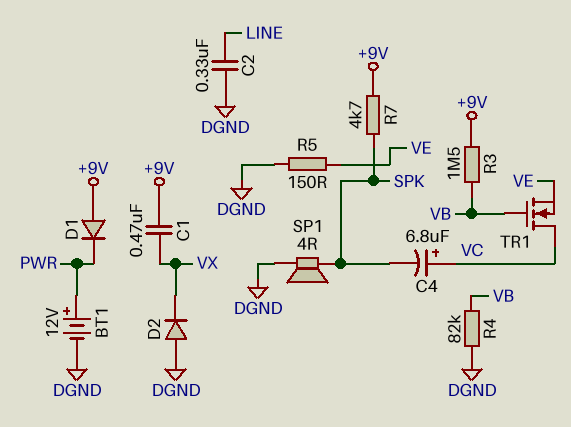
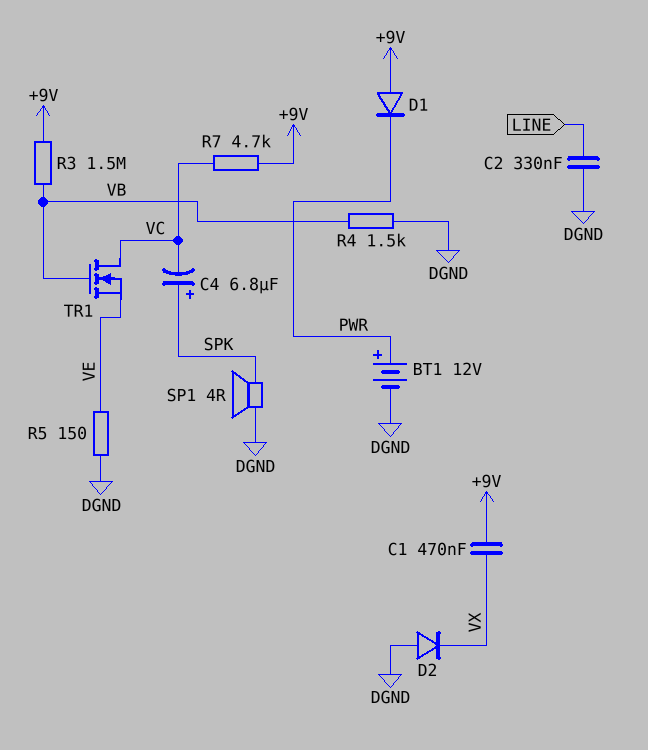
C4: 6.8uF (plus VC, minus SPK) -> 6.8uF (plus SPK, minus VC)
R4: 82k (DGND, VB) -> 1.5k (DGND, VB)
R7: 4.7k (+9V, SPK) -> 4.7k (+9V, VC)

